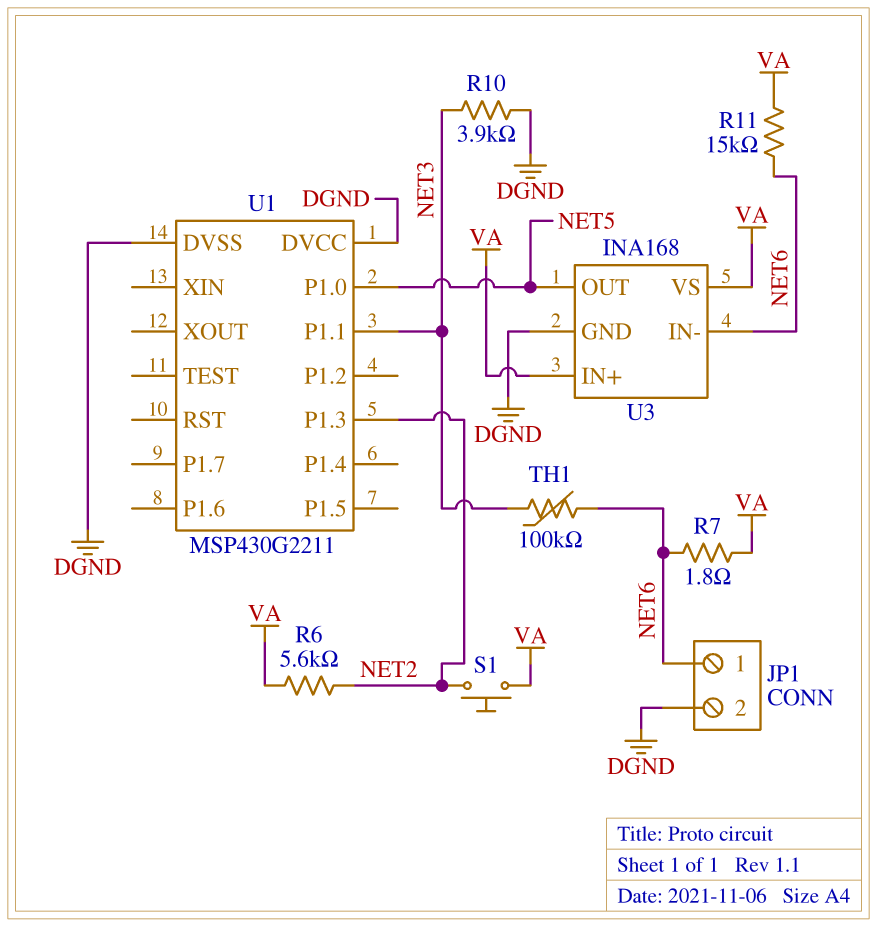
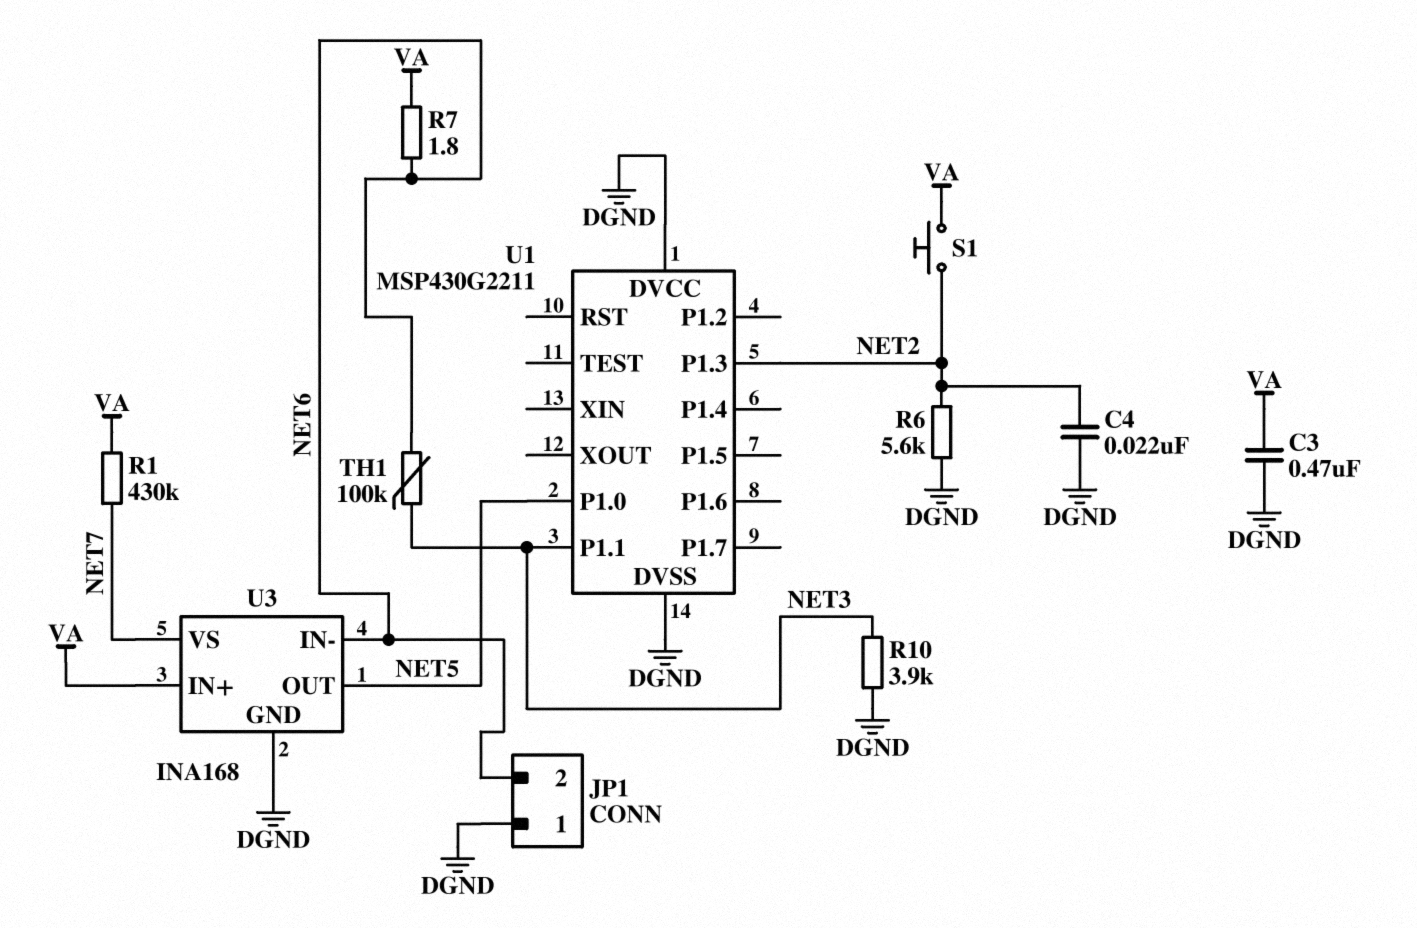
C3: none -> 470nF (DGND, VA)
C4: none -> 22nF (DGND, NET2)
JP1 pin 1: NET6 -> DGND
JP1 pin 2: DGND -> NET6
R1: none -> 430k (NET7, VA)
R6: 5.6k (NET2, VA) -> 5.6k (DGND, NET2)
R11: 15k (NET6, VA) -> none
U3 pin VS: VA -> NET7

